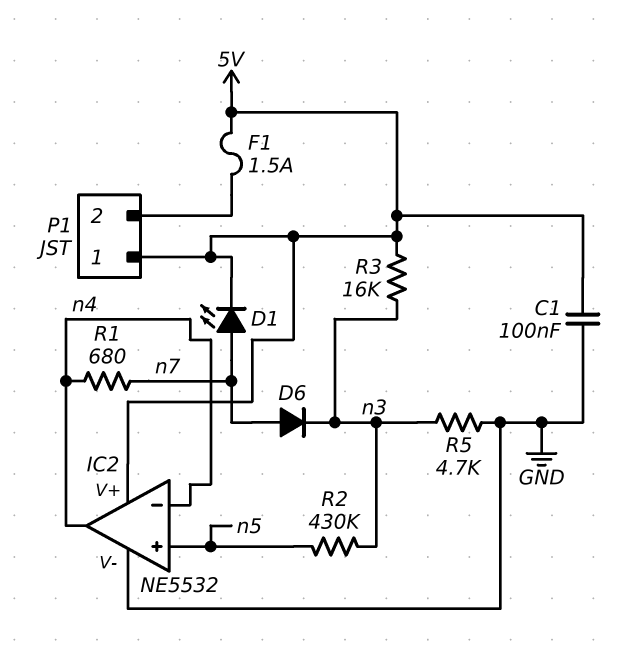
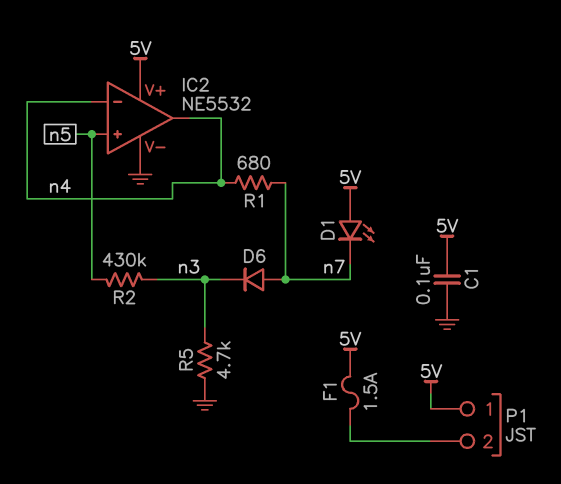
D1: LED (A n7, K 5V) -> LED (A 5V, K n7)
R3: 16k (5V, n3) -> none

